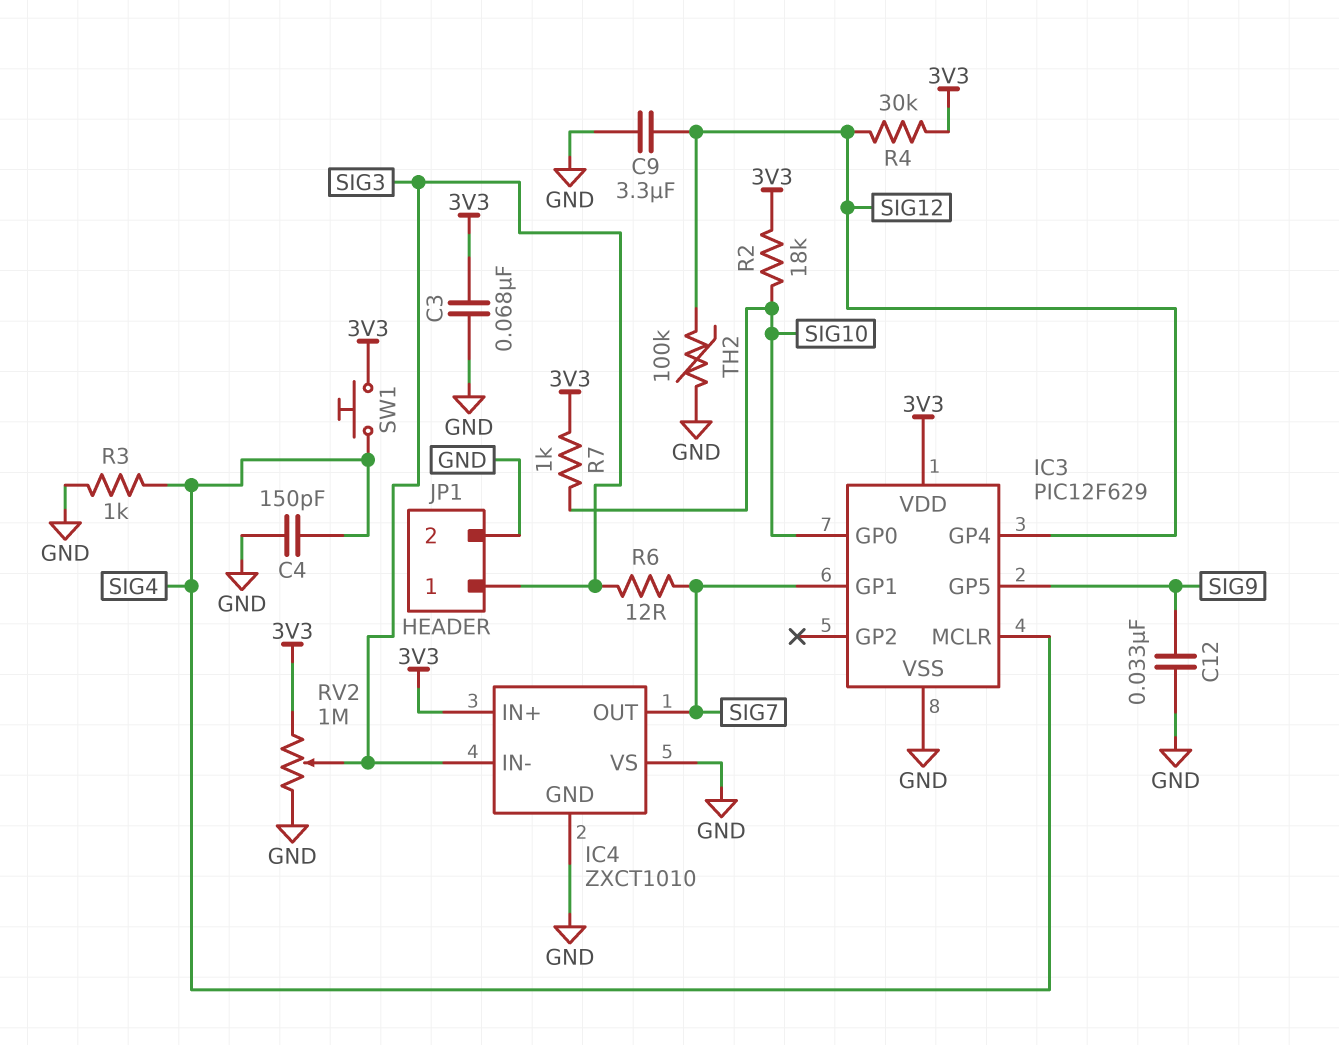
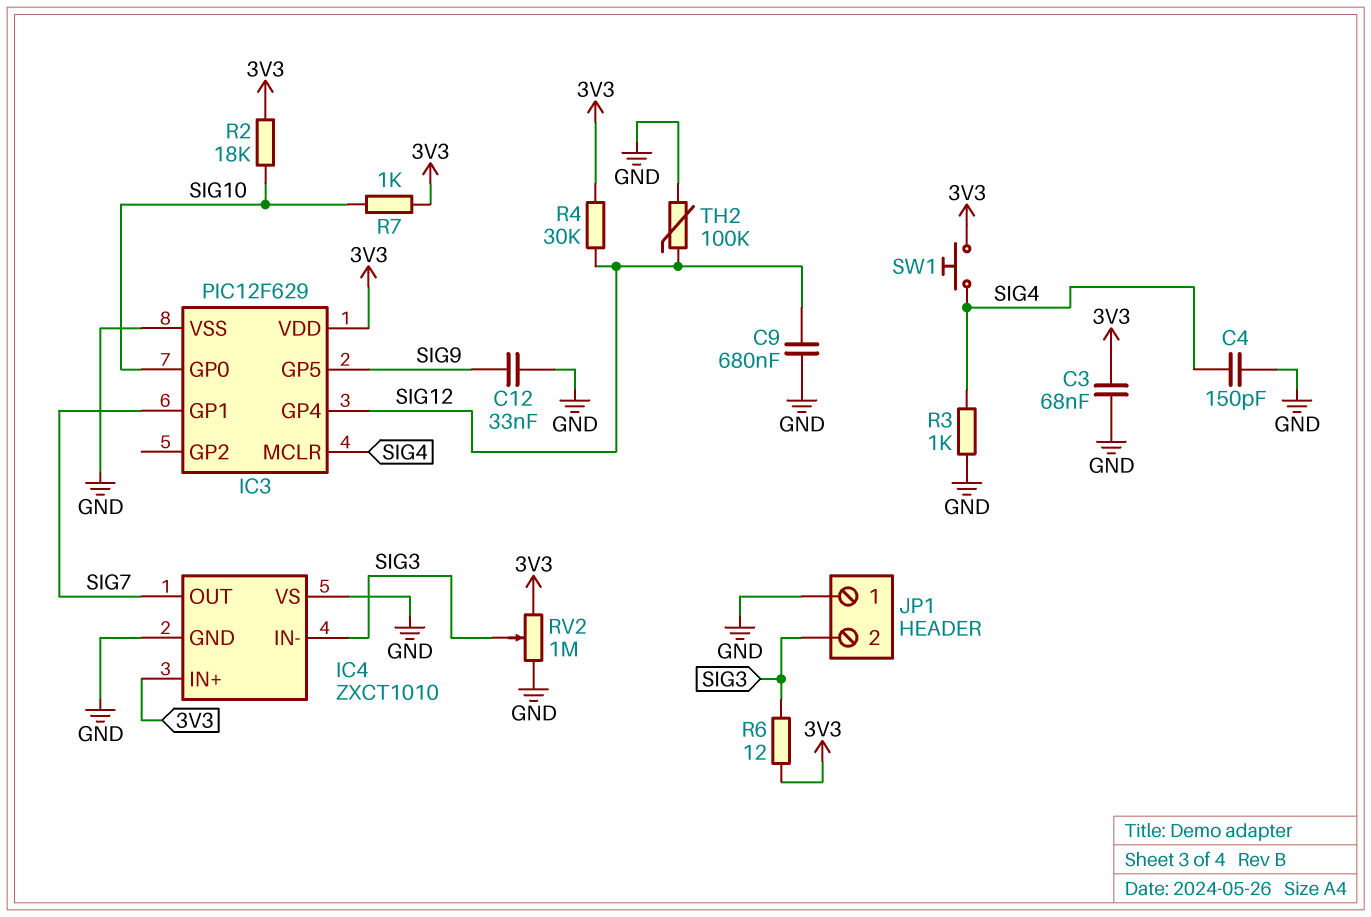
C9: 3.3uF (GND, SIG12) -> 680nF (GND, SIG12)
JP1 pin 1: SIG3 -> GND
JP1 pin 2: GND -> SIG3
R6: 12 (SIG3, SIG7) -> 12 (3V3, SIG3)

